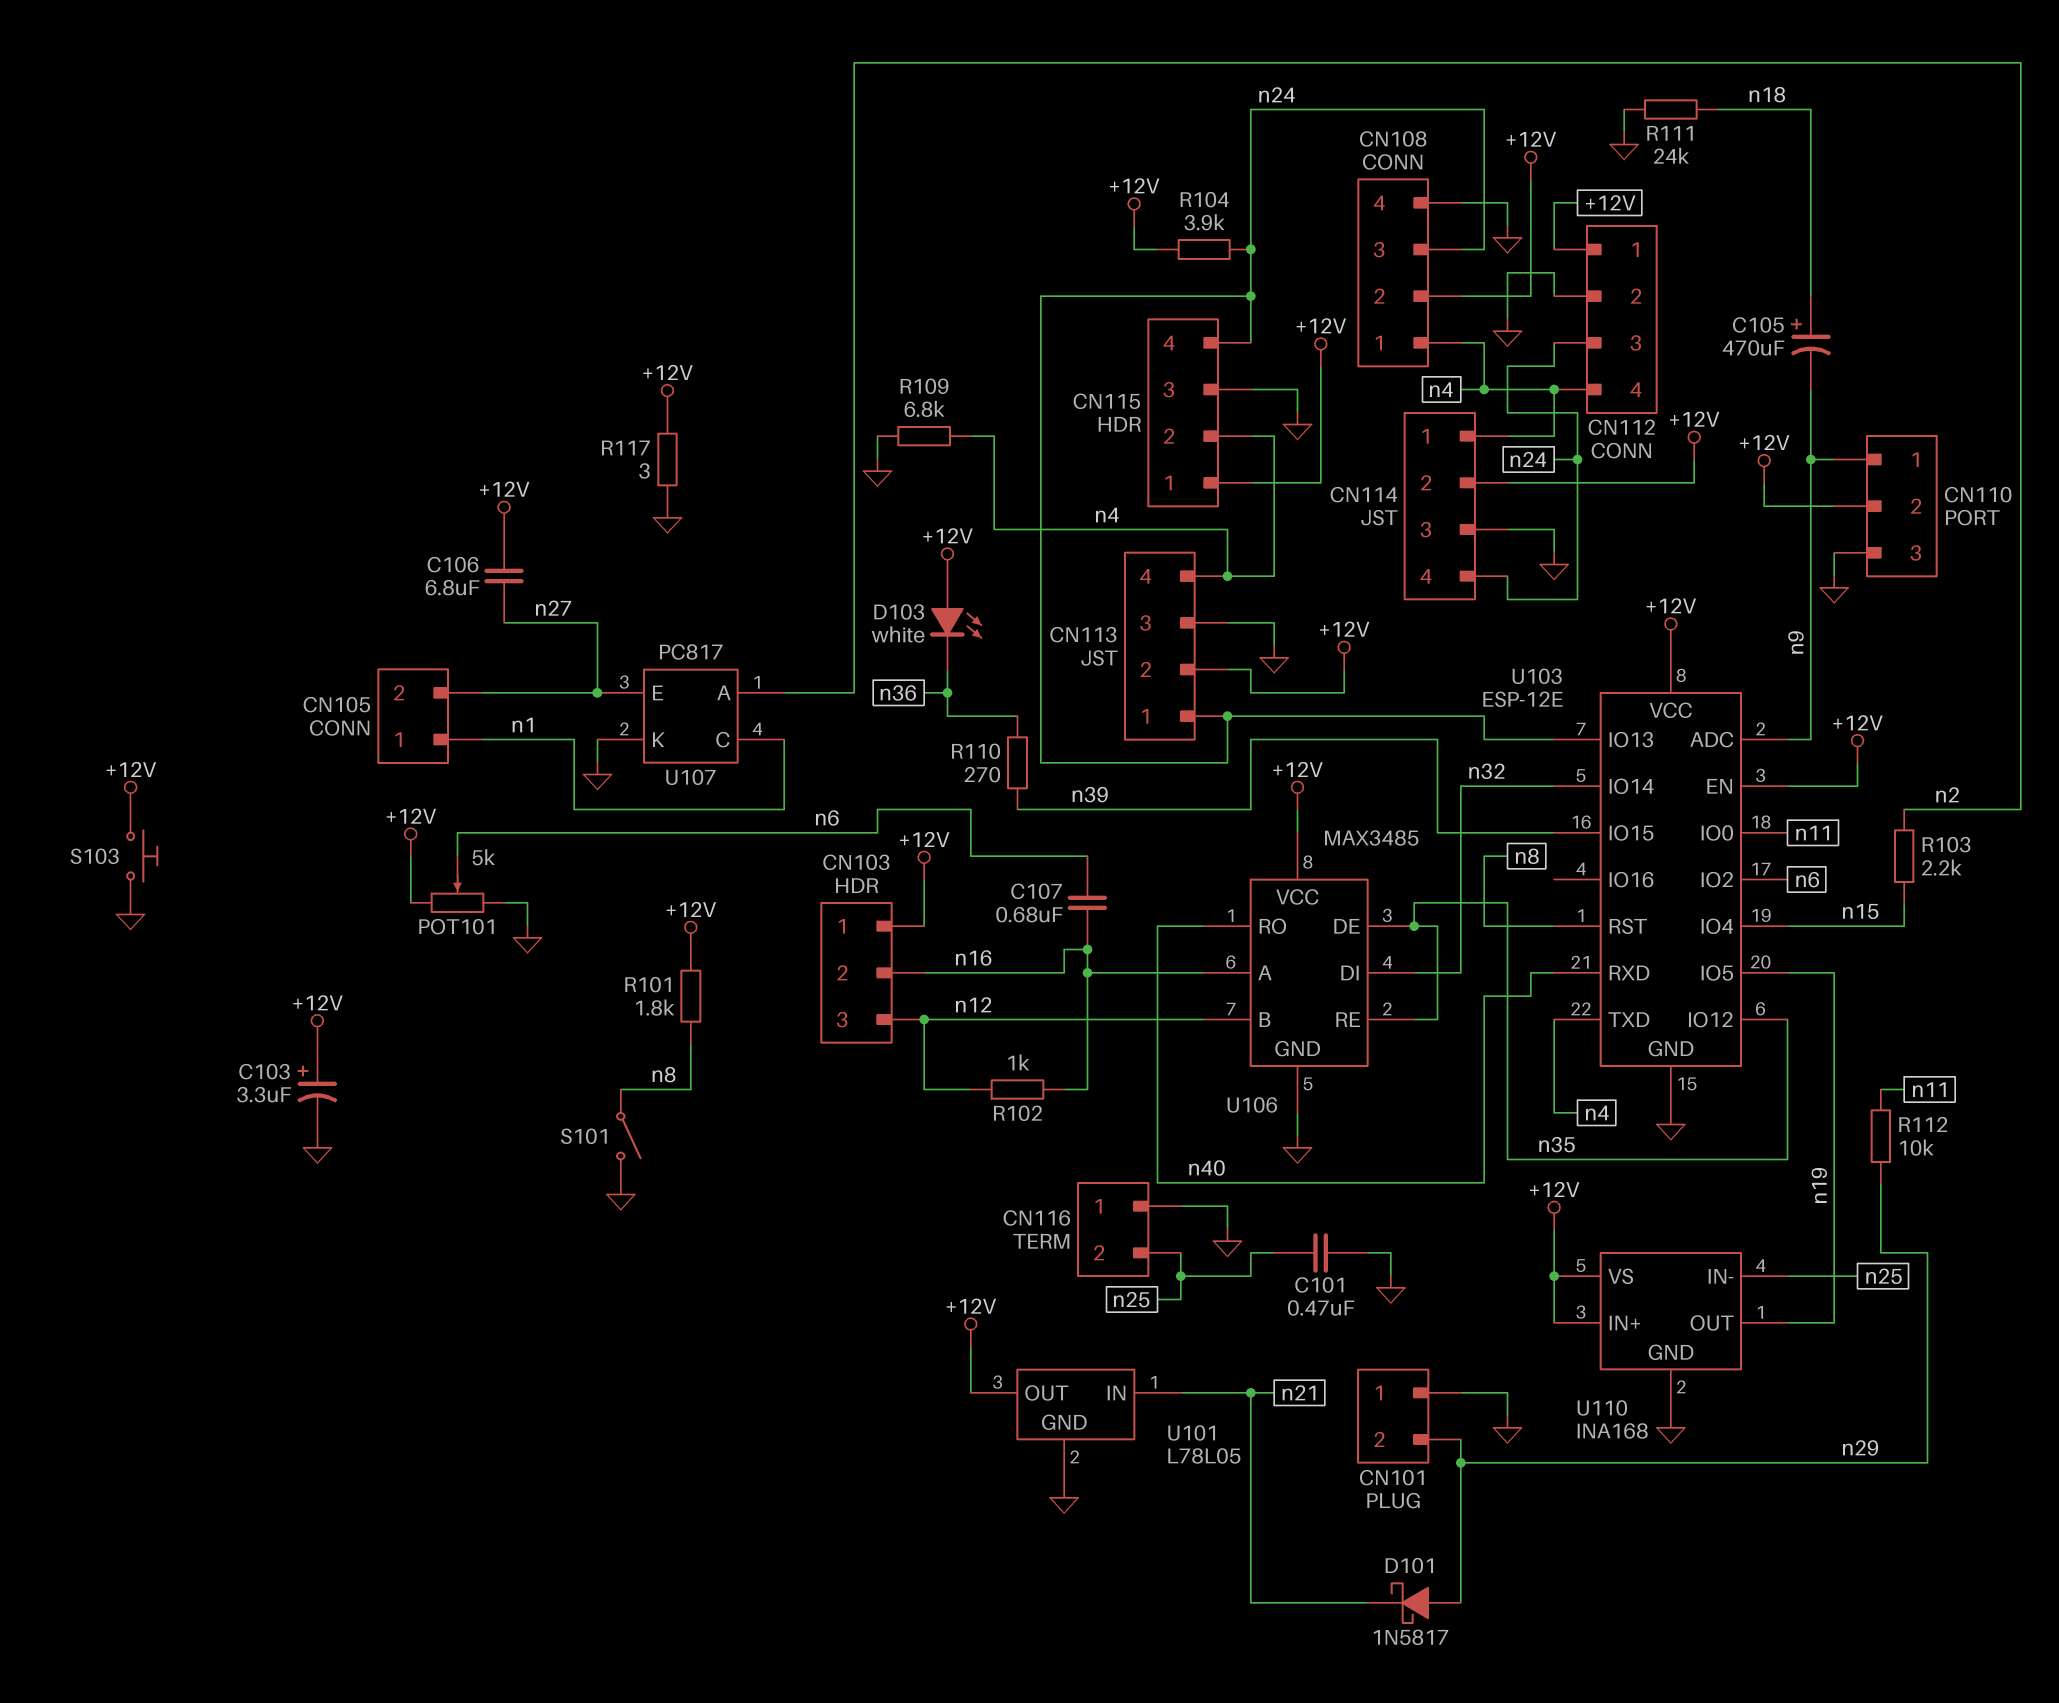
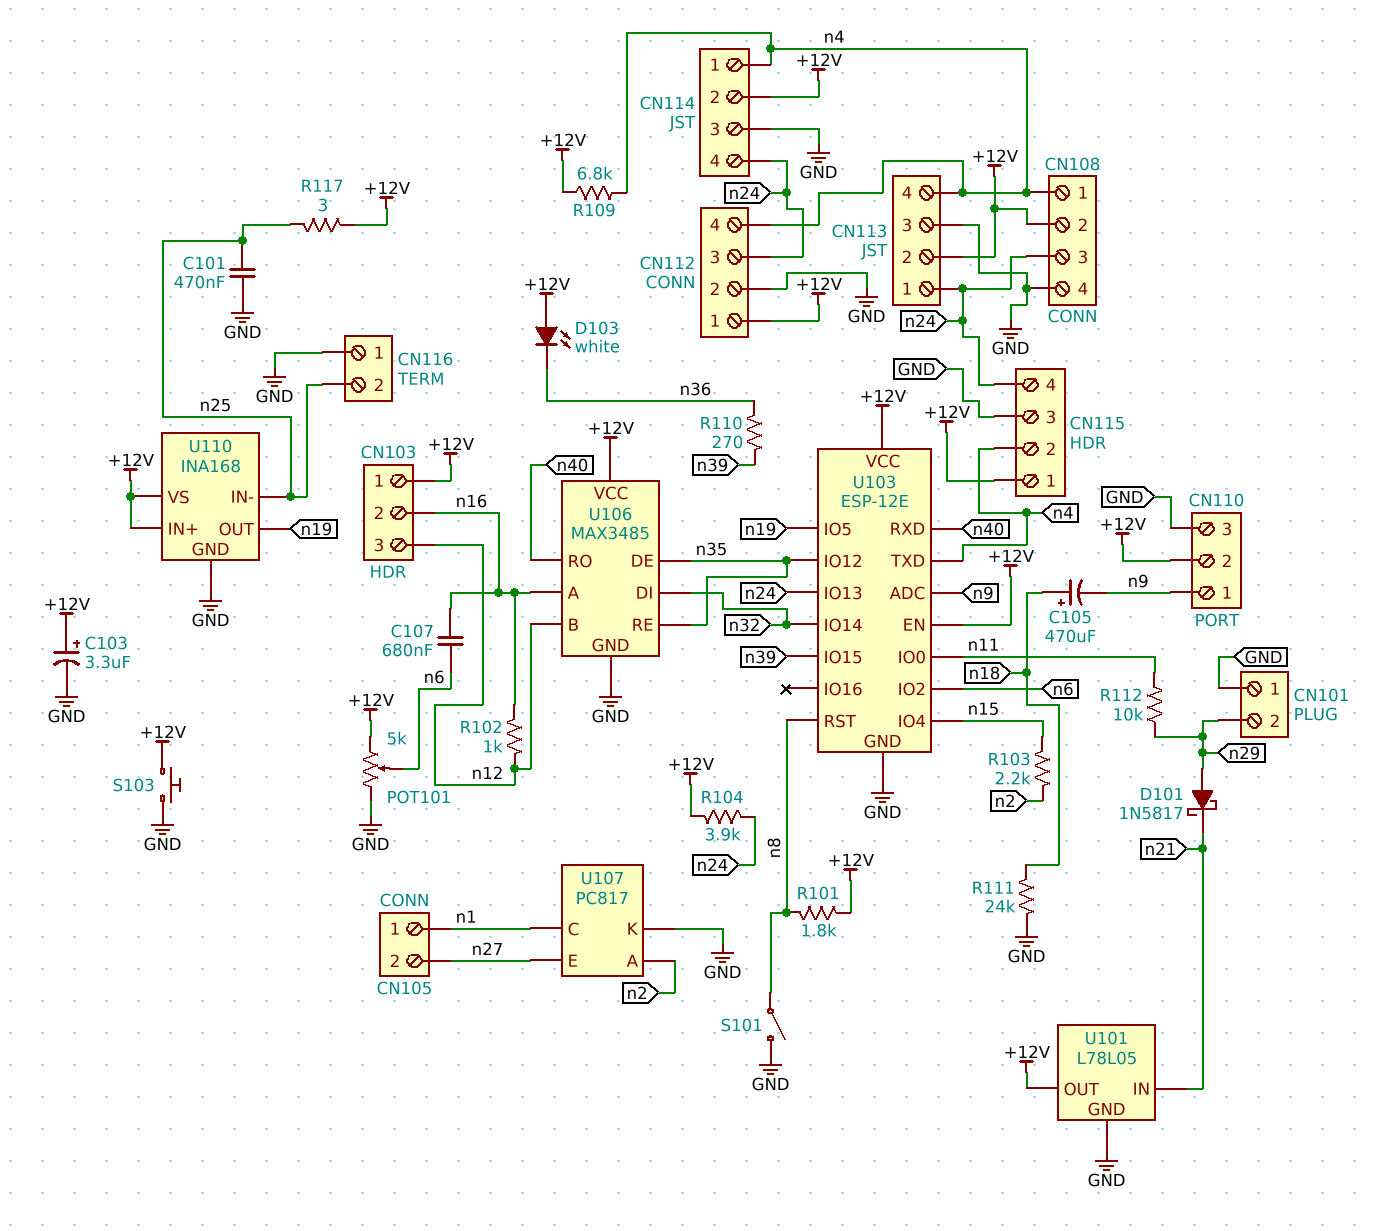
C106: 6.8uF (+12V, n27) -> none
R109: 6.8k (GND, n4) -> 6.8k (+12V, n4)
R117: 3 (+12V, GND) -> 3 (+12V, n25)

